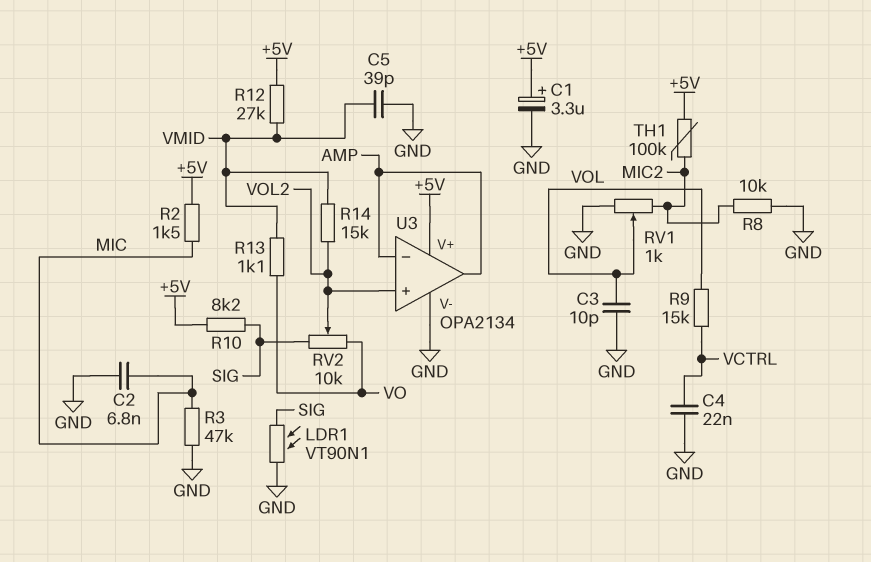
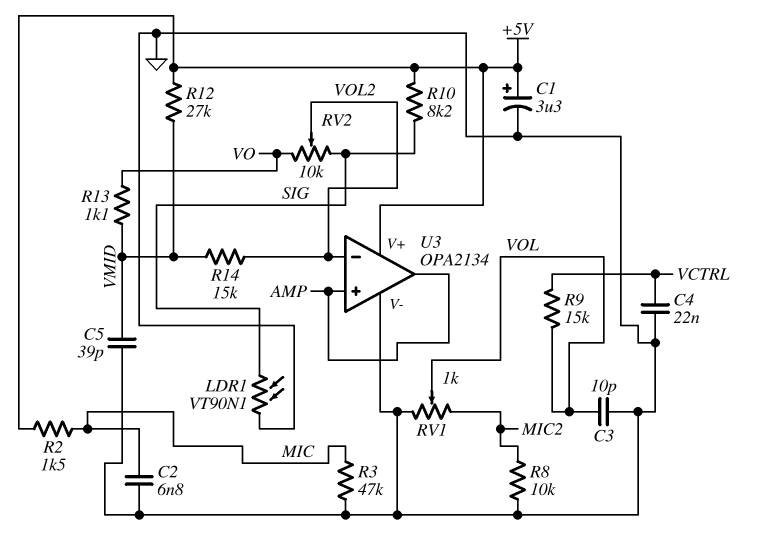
TH1: 100k (+5V, MIC2) -> none
U3 pin in+: VOL2 -> AMP
U3 pin in-: AMP -> VOL2

